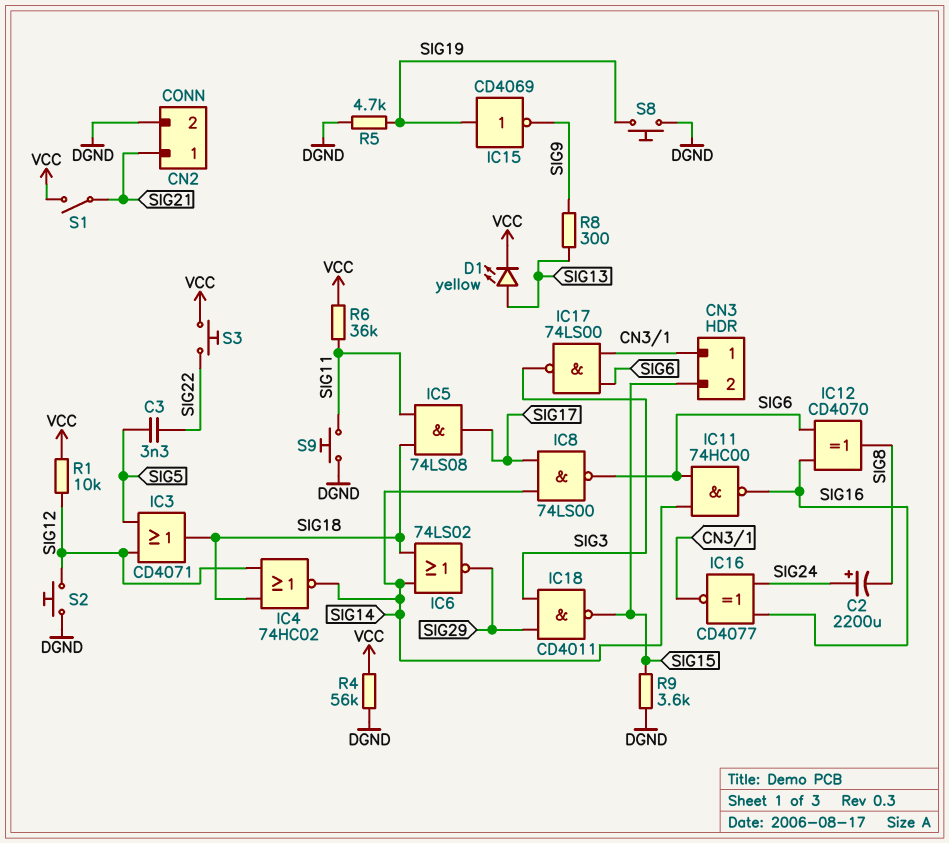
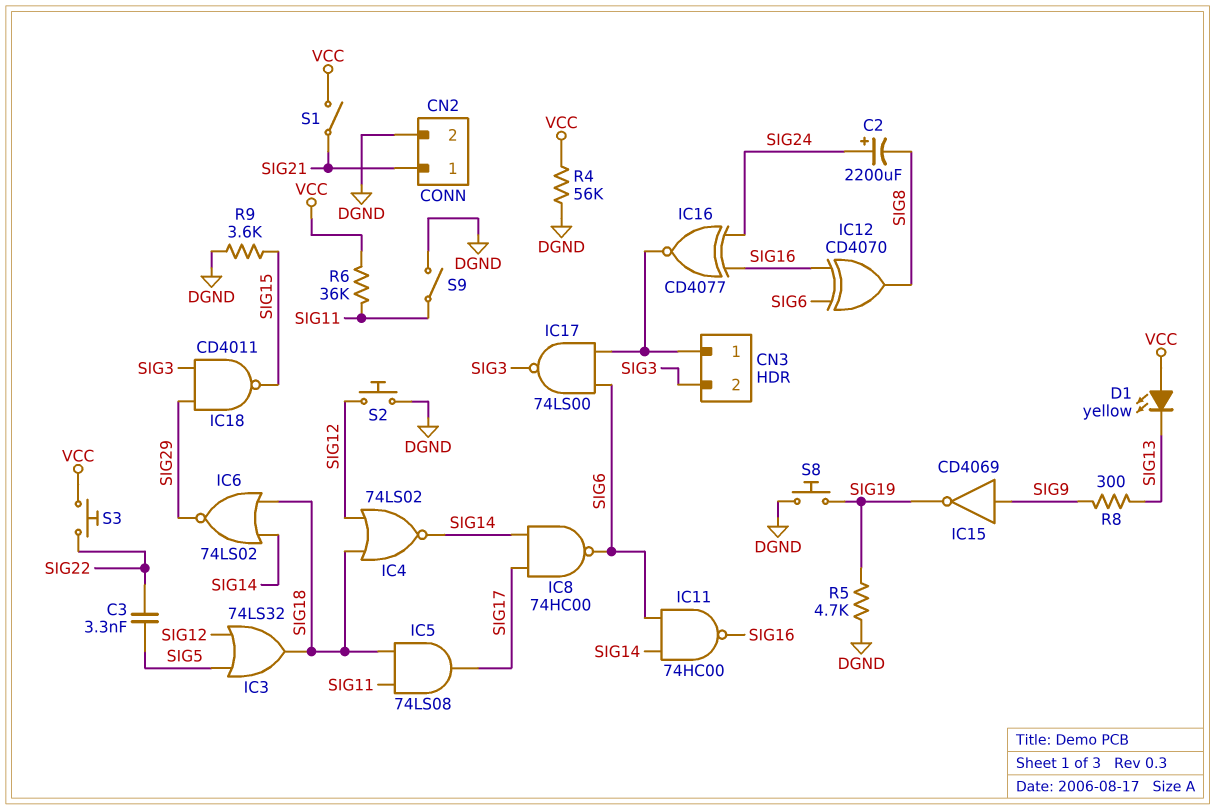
CN3 pin 2: SIG15 -> SIG3
D1: LED yellow (A SIG13, K VCC) -> LED yellow (A VCC, K SIG13)
IC3: OR CD4071 (in SIG5, in SIG12, out SIG18) -> OR 74LS32 (in SIG5, in SIG12, out SIG18)
IC4: NOR 74HC02 (in SIG12, in SIG18, out SIG14) -> NOR 74LS02 (in SIG12, in SIG18, out SIG14)
IC8: NAND 74LS00 (in SIG14, in SIG17, out SIG6) -> NAND 74HC00 (in SIG14, in SIG17, out SIG6)
IC15: NOT CD4069 (in SIG19, out SIG9) -> NOT CD4069 (in SIG9, out SIG19)
R1: 10k (SIG12, VCC) -> none
S9: button (DGND, SIG11) -> switch (DGND, SIG11)

